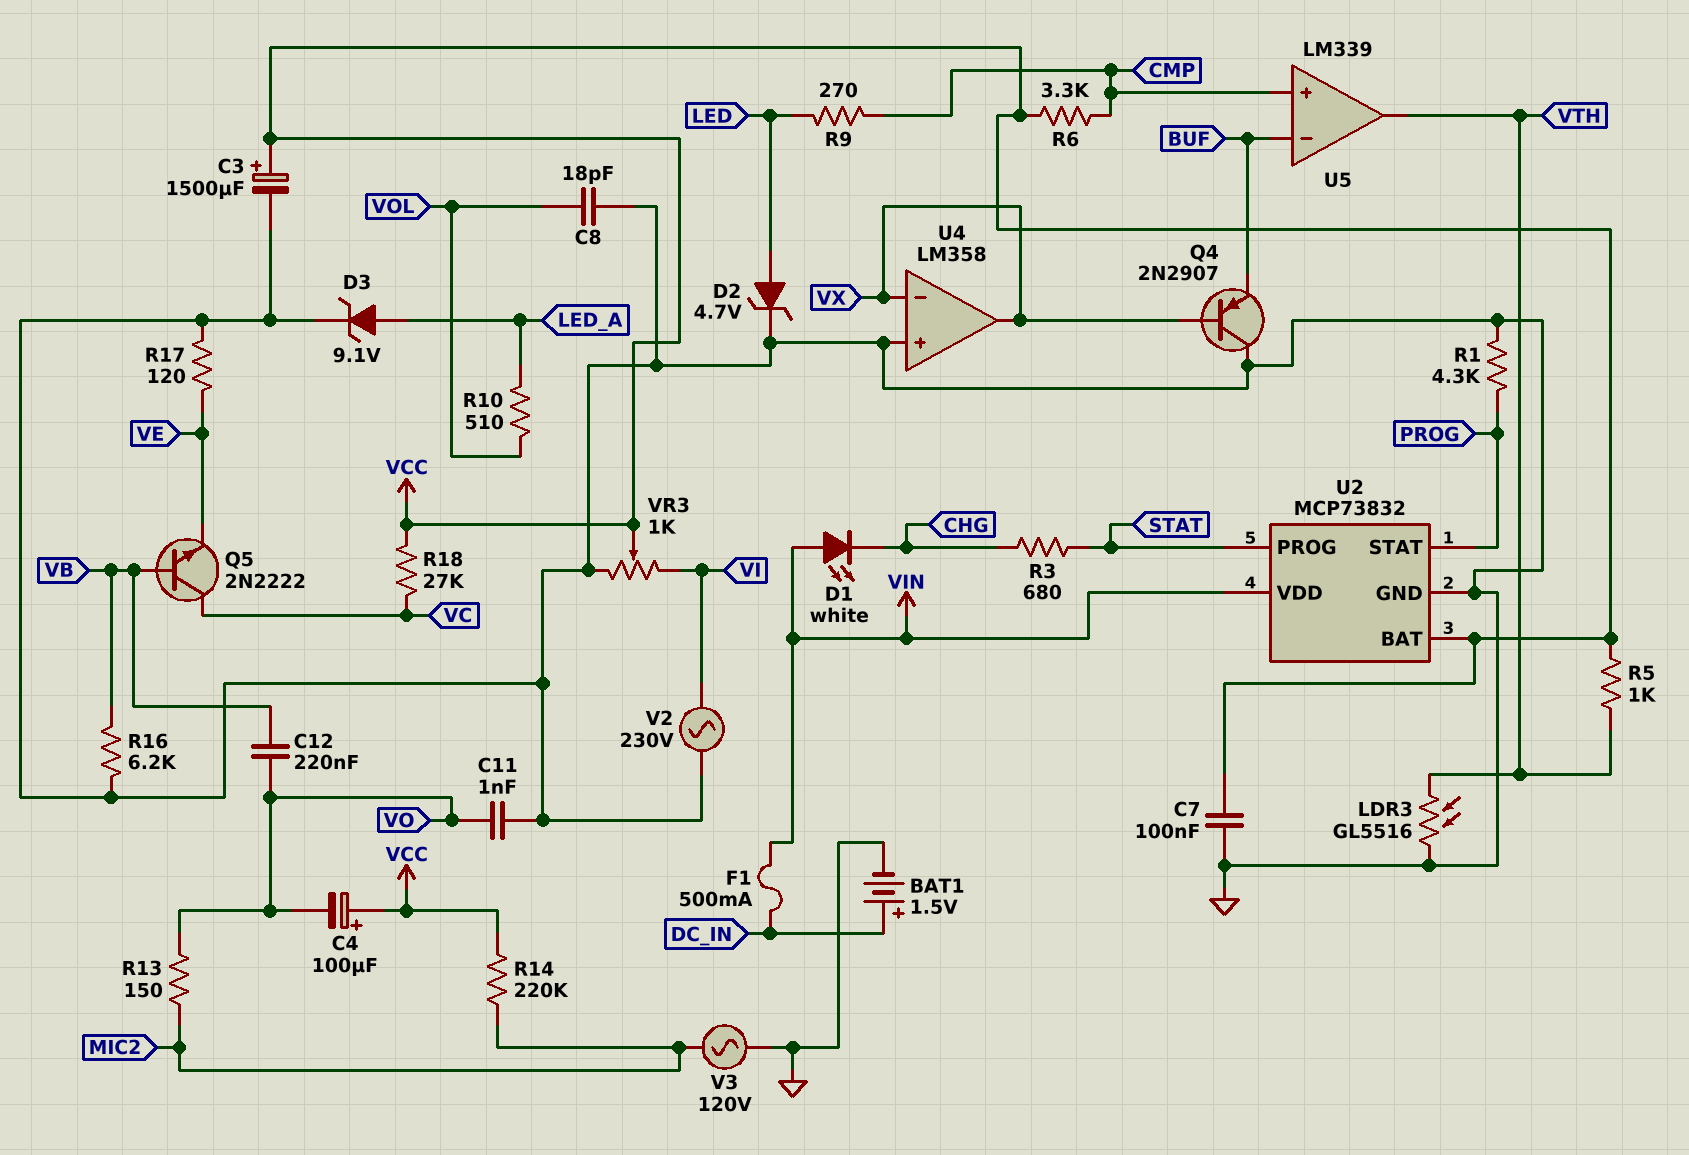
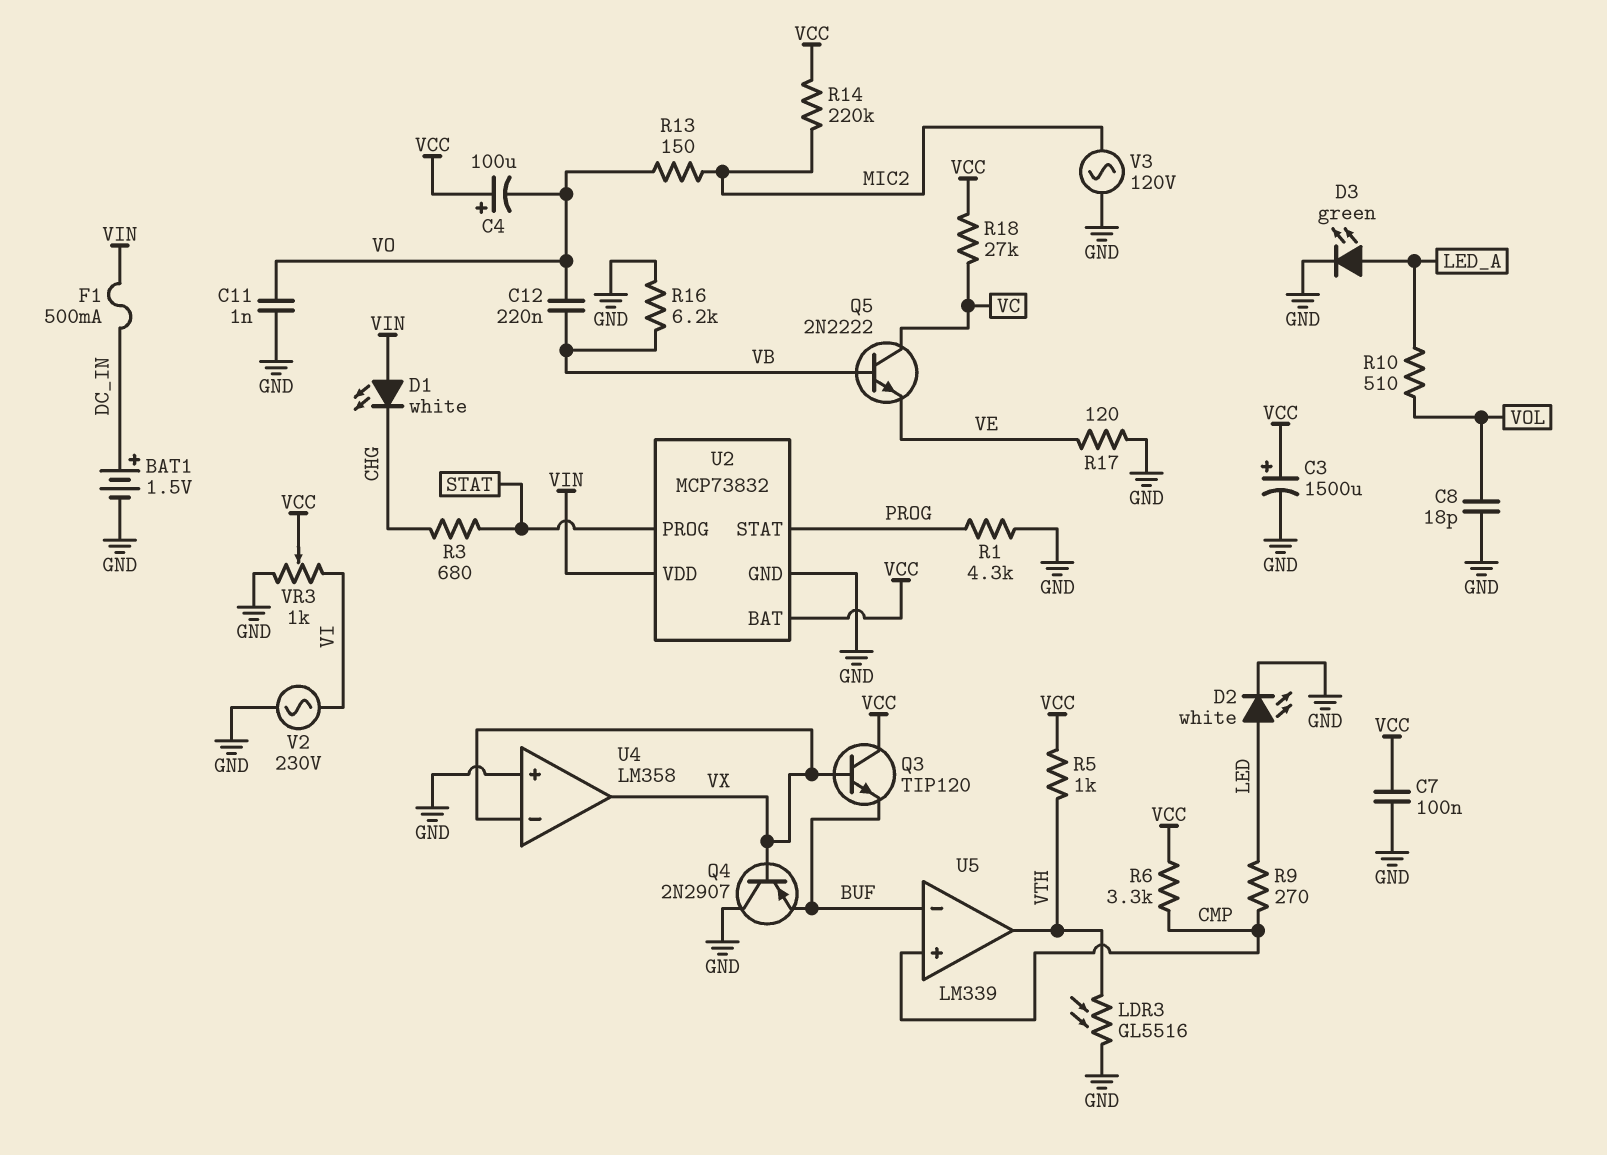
D2: zener 4.7V (A LED, K GND) -> LED white (A LED, K GND)
D3: zener 9.1V (A LED_A, K GND) -> LED green (A LED_A, K GND)
Q3: none -> NPN TIP120 (B VX, C VCC, E BUF)

